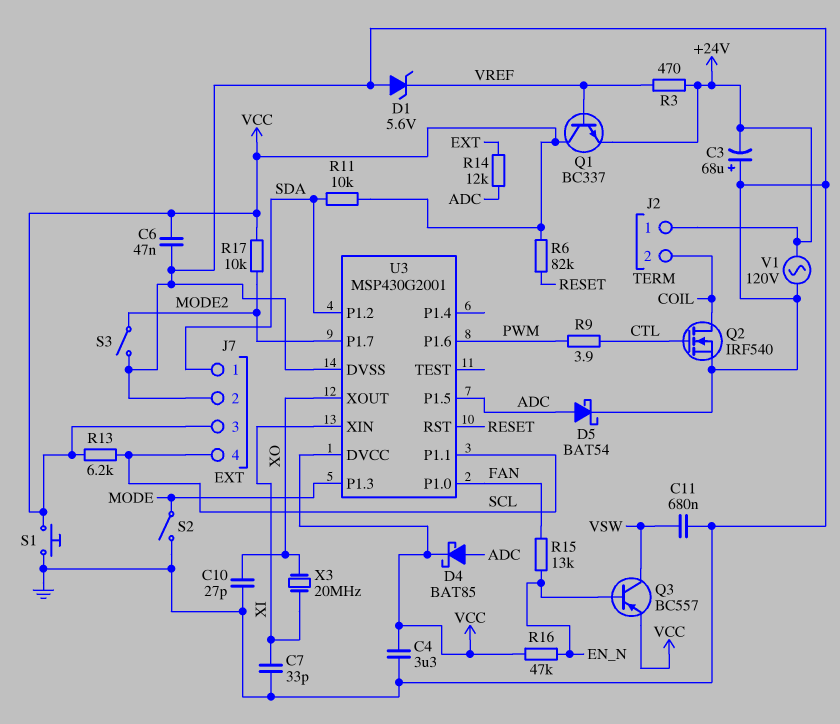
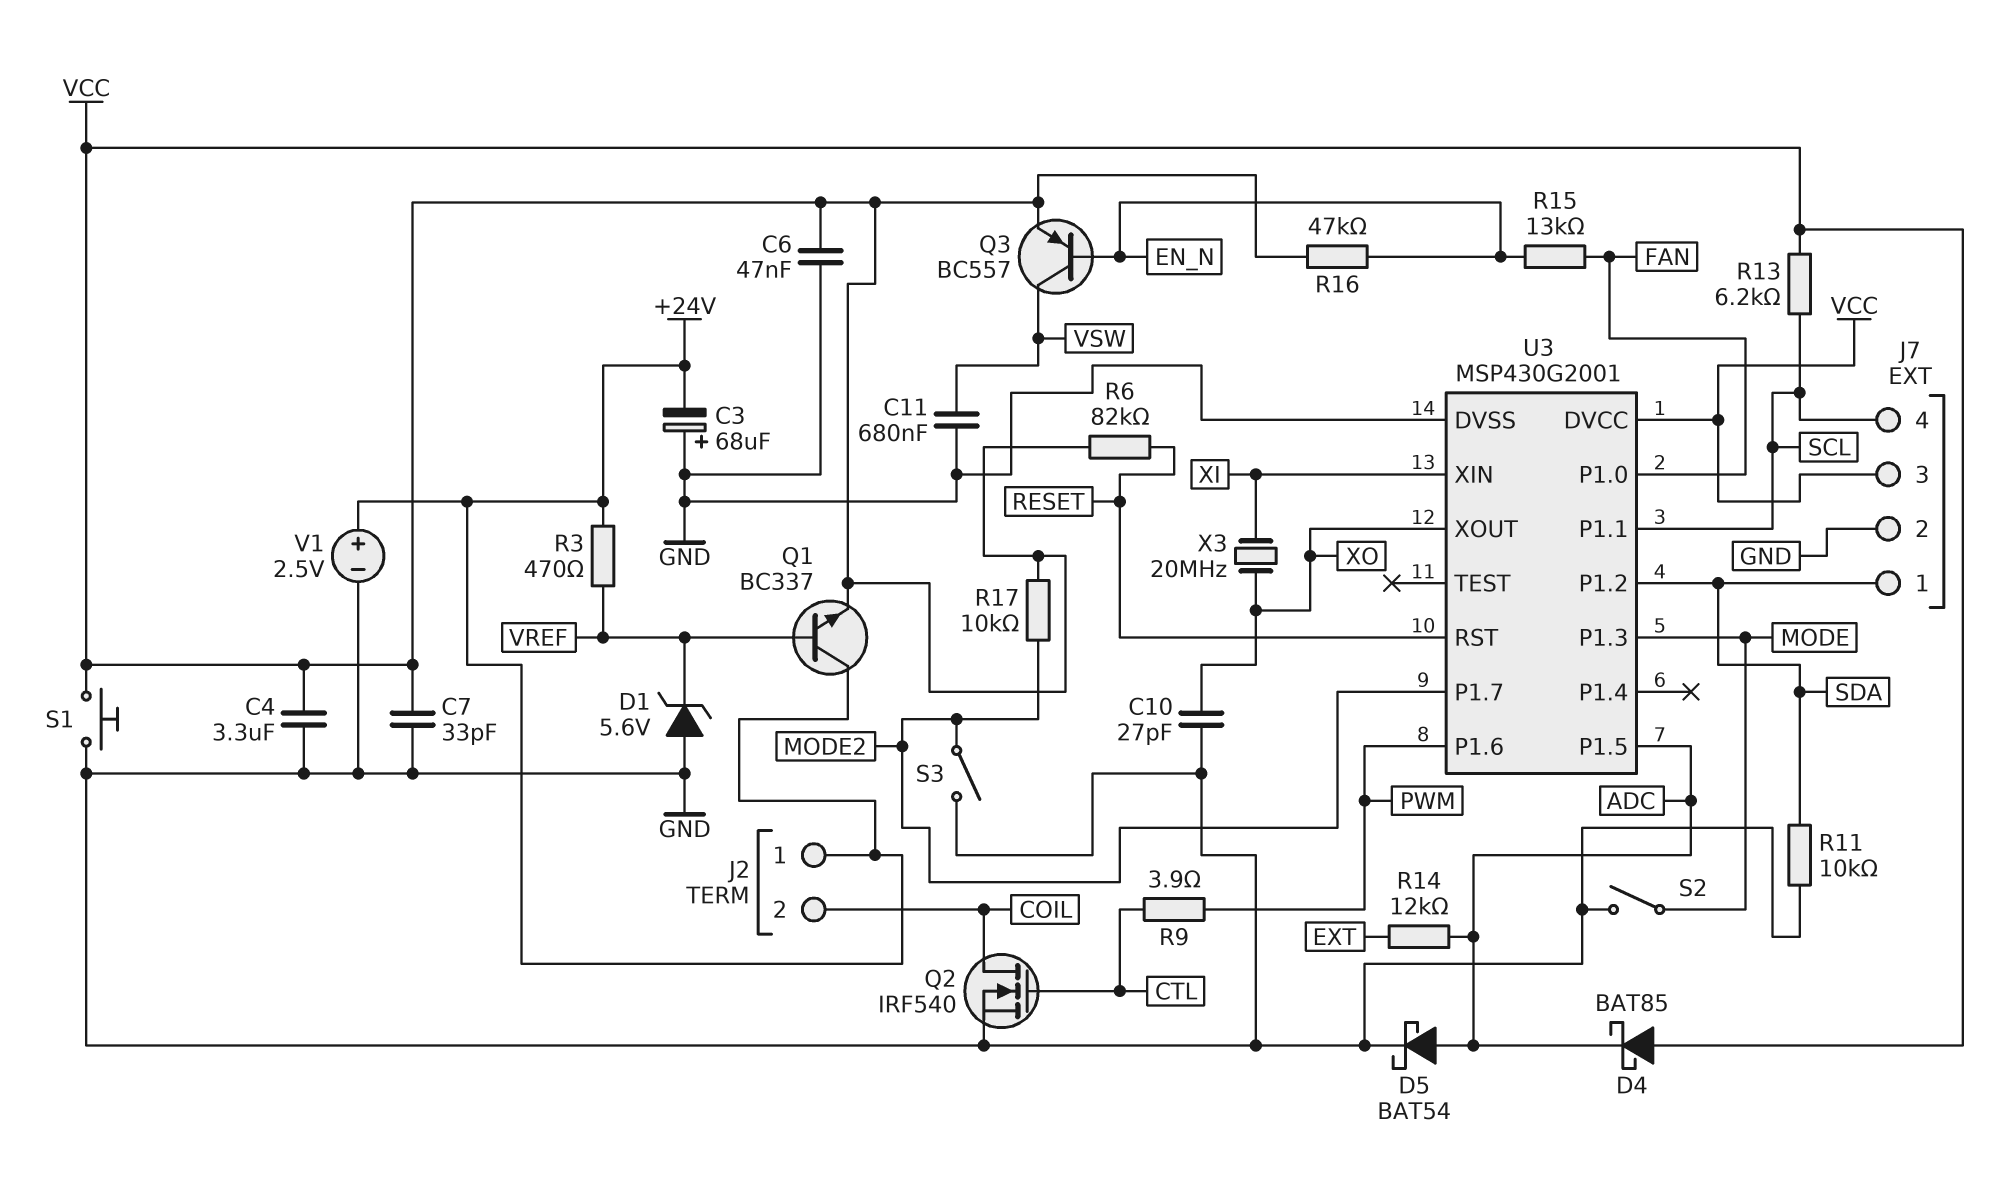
C7: 33pF (GND, XI) -> 33pF (GND, VCC)
D4: schottky BAT85 (A ADC, K VCC) -> schottky BAT85 (A VCC, K ADC)
Q1: NPN BC337 (B VREF, C VCC, E +24V) -> NPN BC337 (B VREF, C +24V, E VCC)
R11: 10k (SDA, VCC) -> 10k (GND, SDA)
V1: AC 120V (+24V, GND) -> 2.5V (plus +24V, minus GND)

